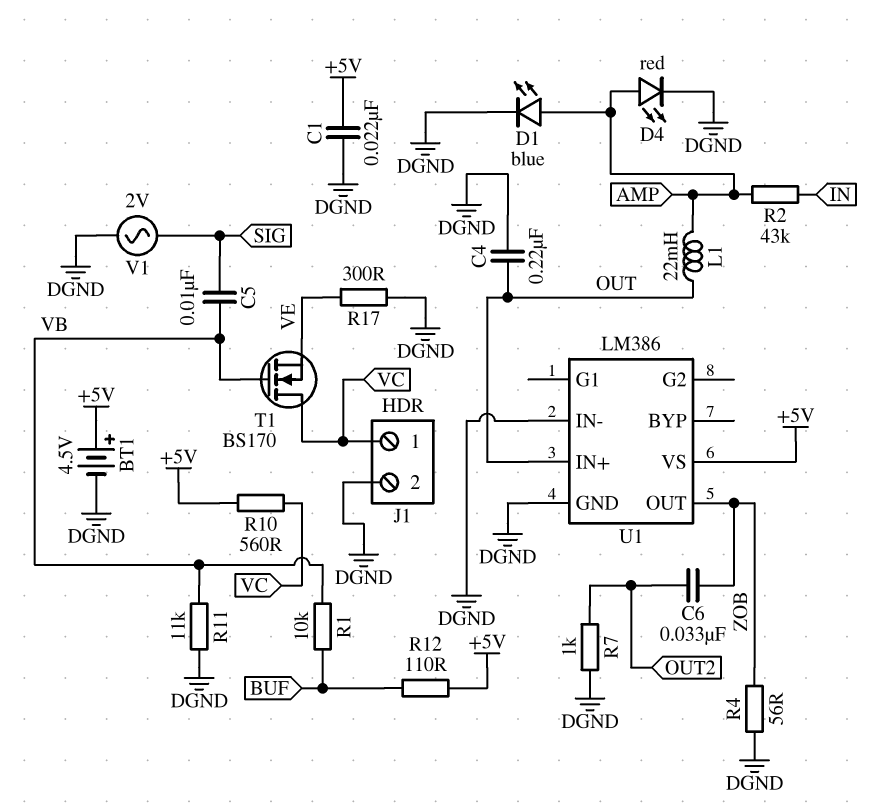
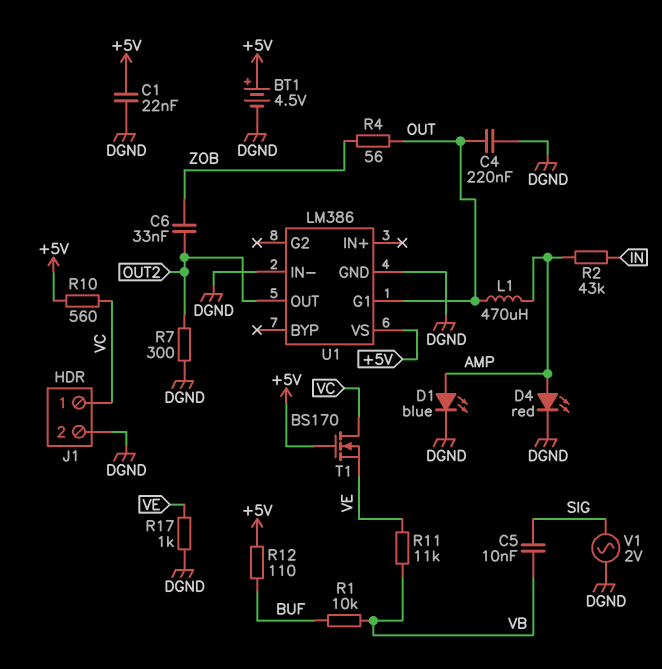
L1: 22mH (AMP, OUT) -> 470uH (AMP, OUT)
R4: 56 (DGND, ZOB) -> 56 (OUT, ZOB)
R7: 1k (DGND, OUT2) -> 300 (DGND, OUT2)
R11: 11k (DGND, VB) -> 11k (VB, VE)
R17: 300 (DGND, VE) -> 1k (DGND, VE)
T1: NMOS BS170 (G VB, D VC, S VE) -> NMOS BS170 (G +5V, D VC, S VE)
U1 pin G1: none -> OUT
U1 pin IN+: OUT -> none
U1 pin OUT: ZOB -> OUT2

